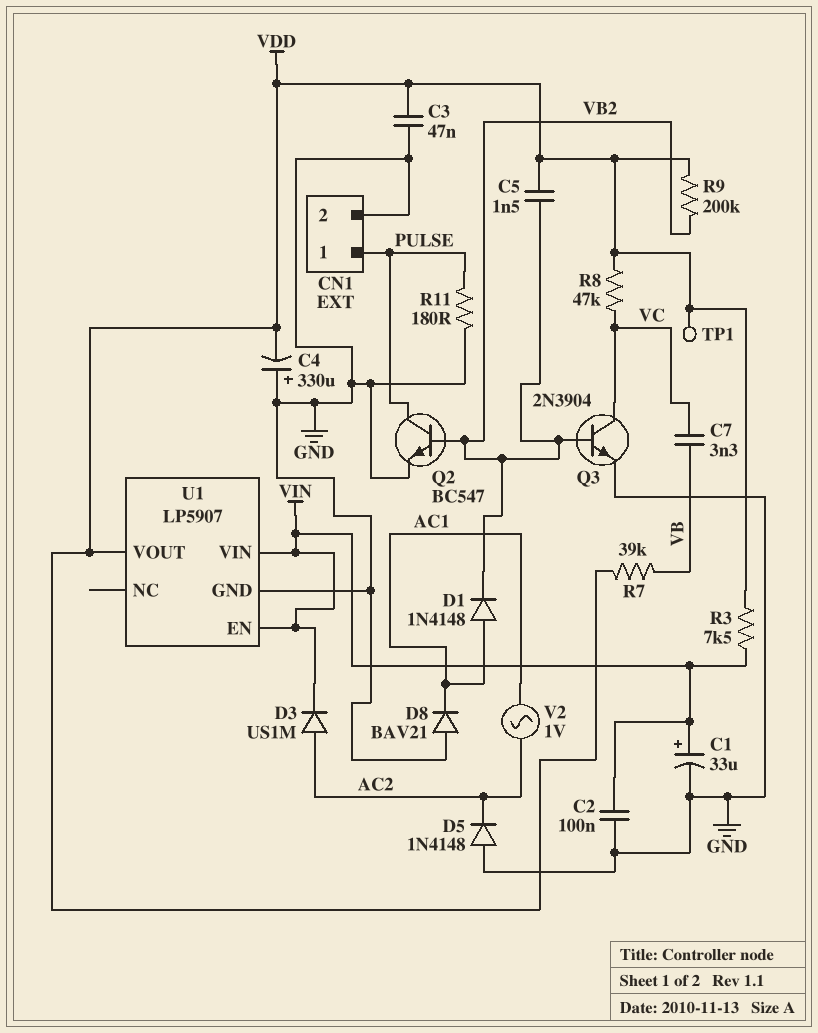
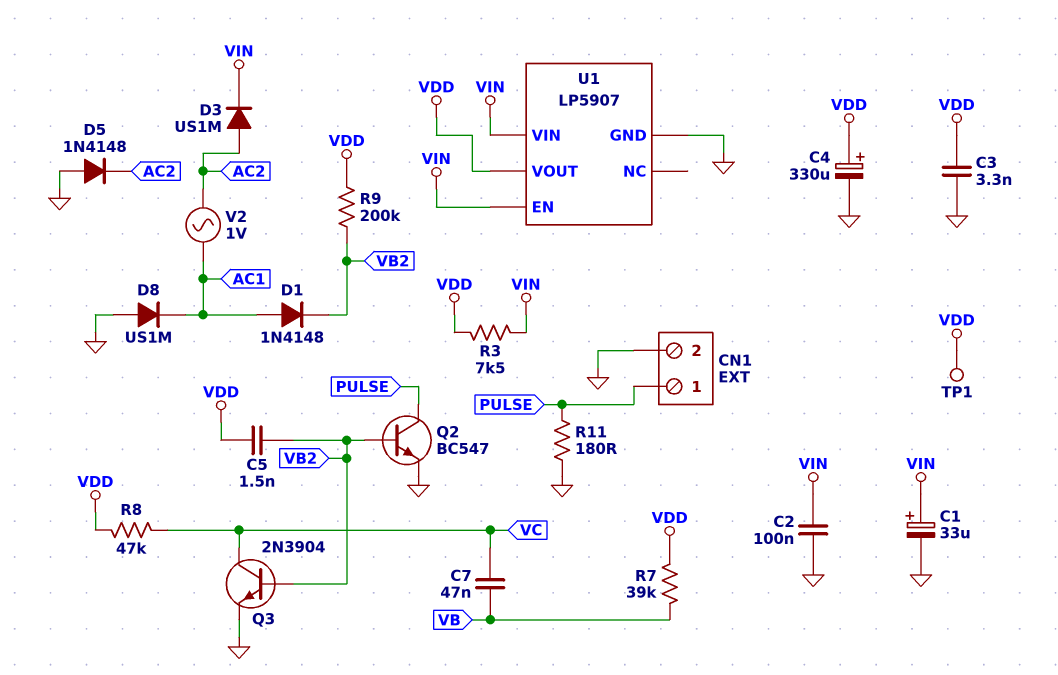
C3: 47nF (GND, VDD) -> 3.3nF (GND, VDD)
C4: 330uF (plus GND, minus VDD) -> 330uF (plus VDD, minus GND)
C7: 3.3nF (VB, VC) -> 47nF (VB, VC)
D8: diode BAV21 (A GND, K AC1) -> diode US1M (A GND, K AC1)

